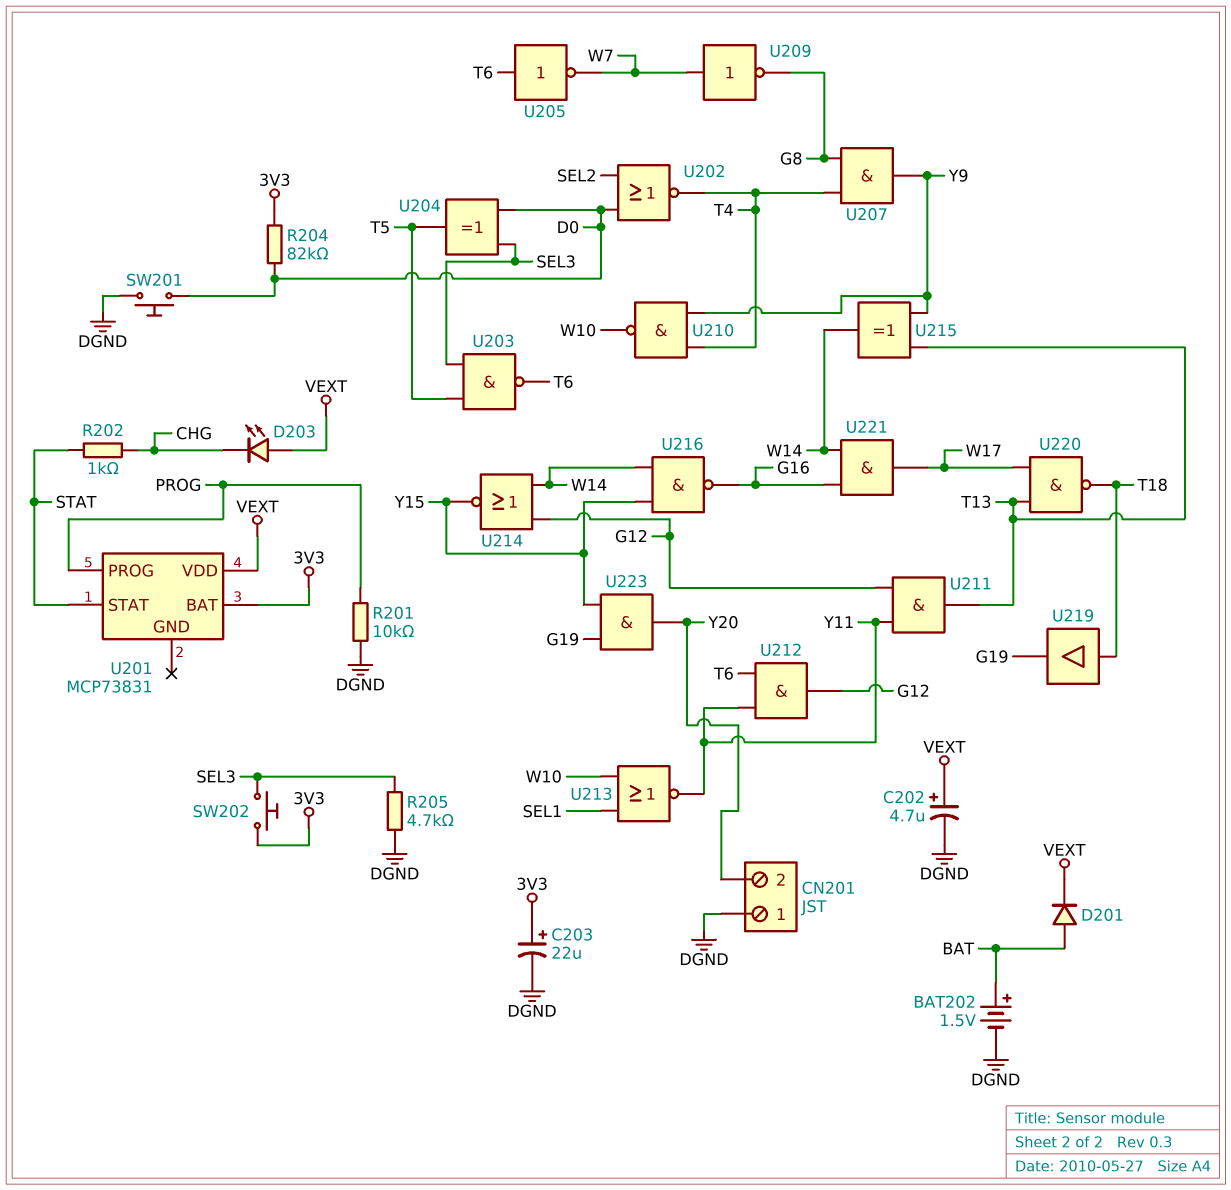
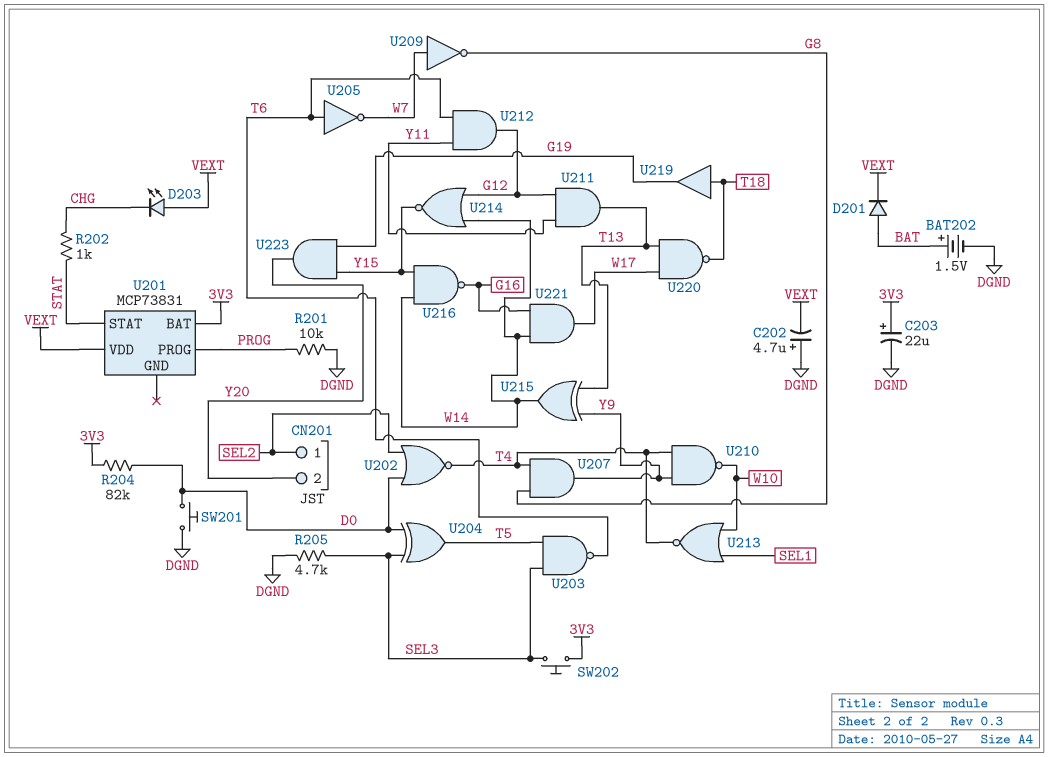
C202: 4.7uF (plus VEXT, minus DGND) -> 4.7uF (plus DGND, minus VEXT)
CN201 pin 1: DGND -> SEL2
U213: NOR (in SEL1, in W10, out Y11) -> NOR (in SEL1, in W10, out T4)

